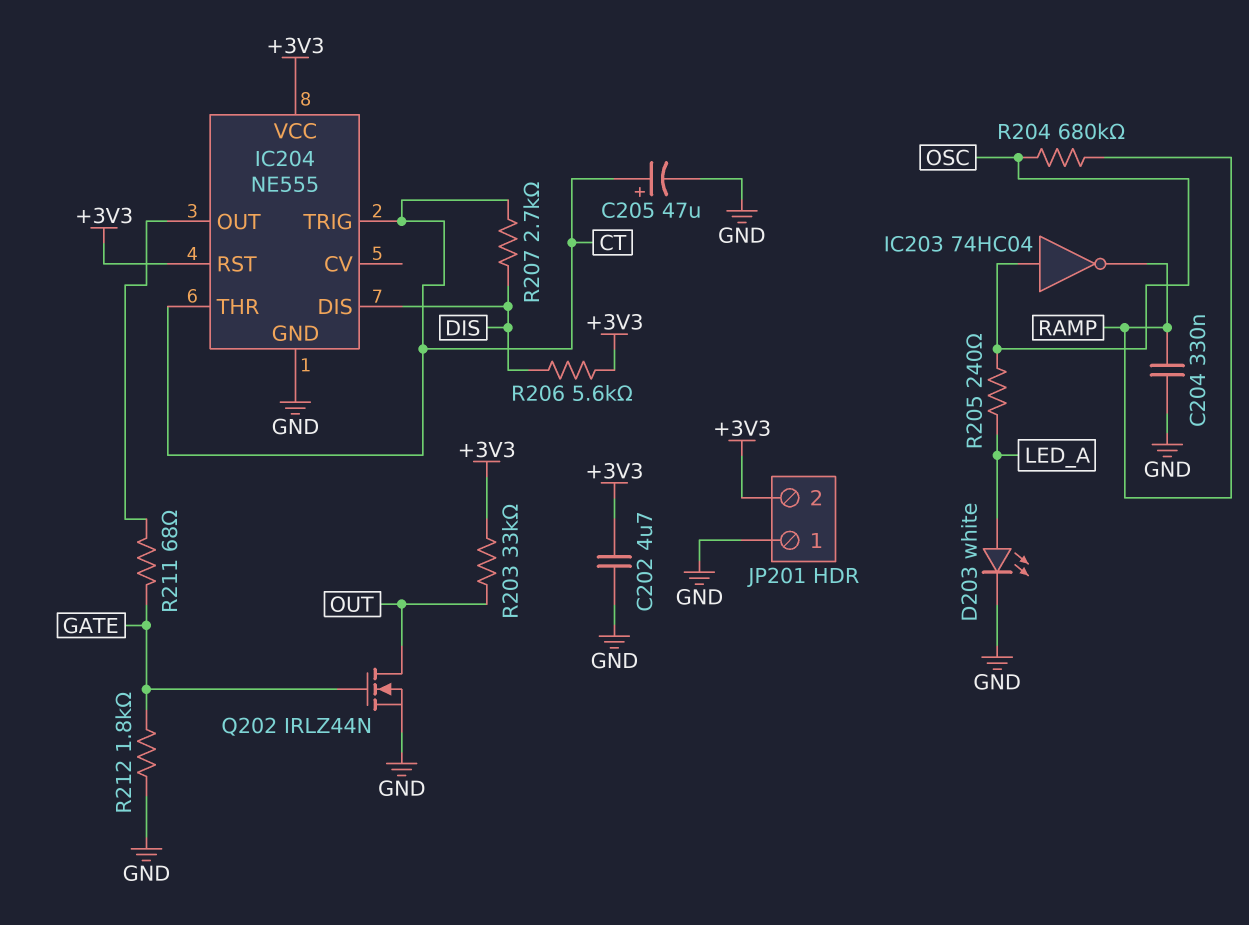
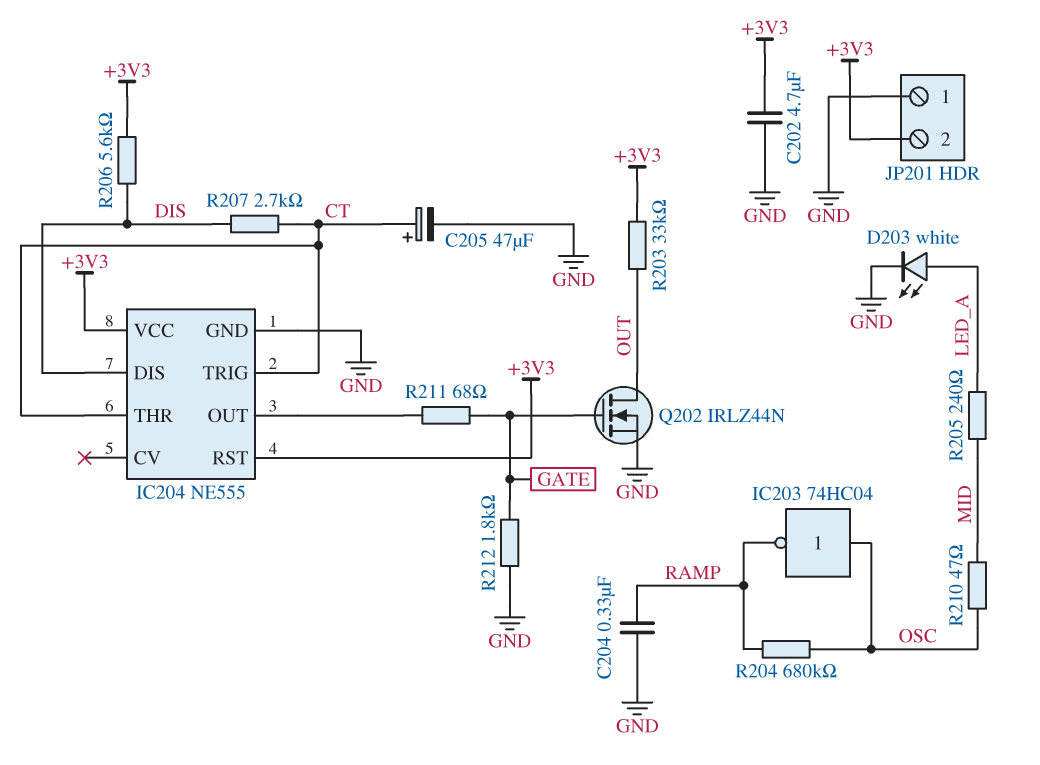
R205: 240 (LED_A, OSC) -> 240 (LED_A, MID)
R210: none -> 47 (MID, OSC)

